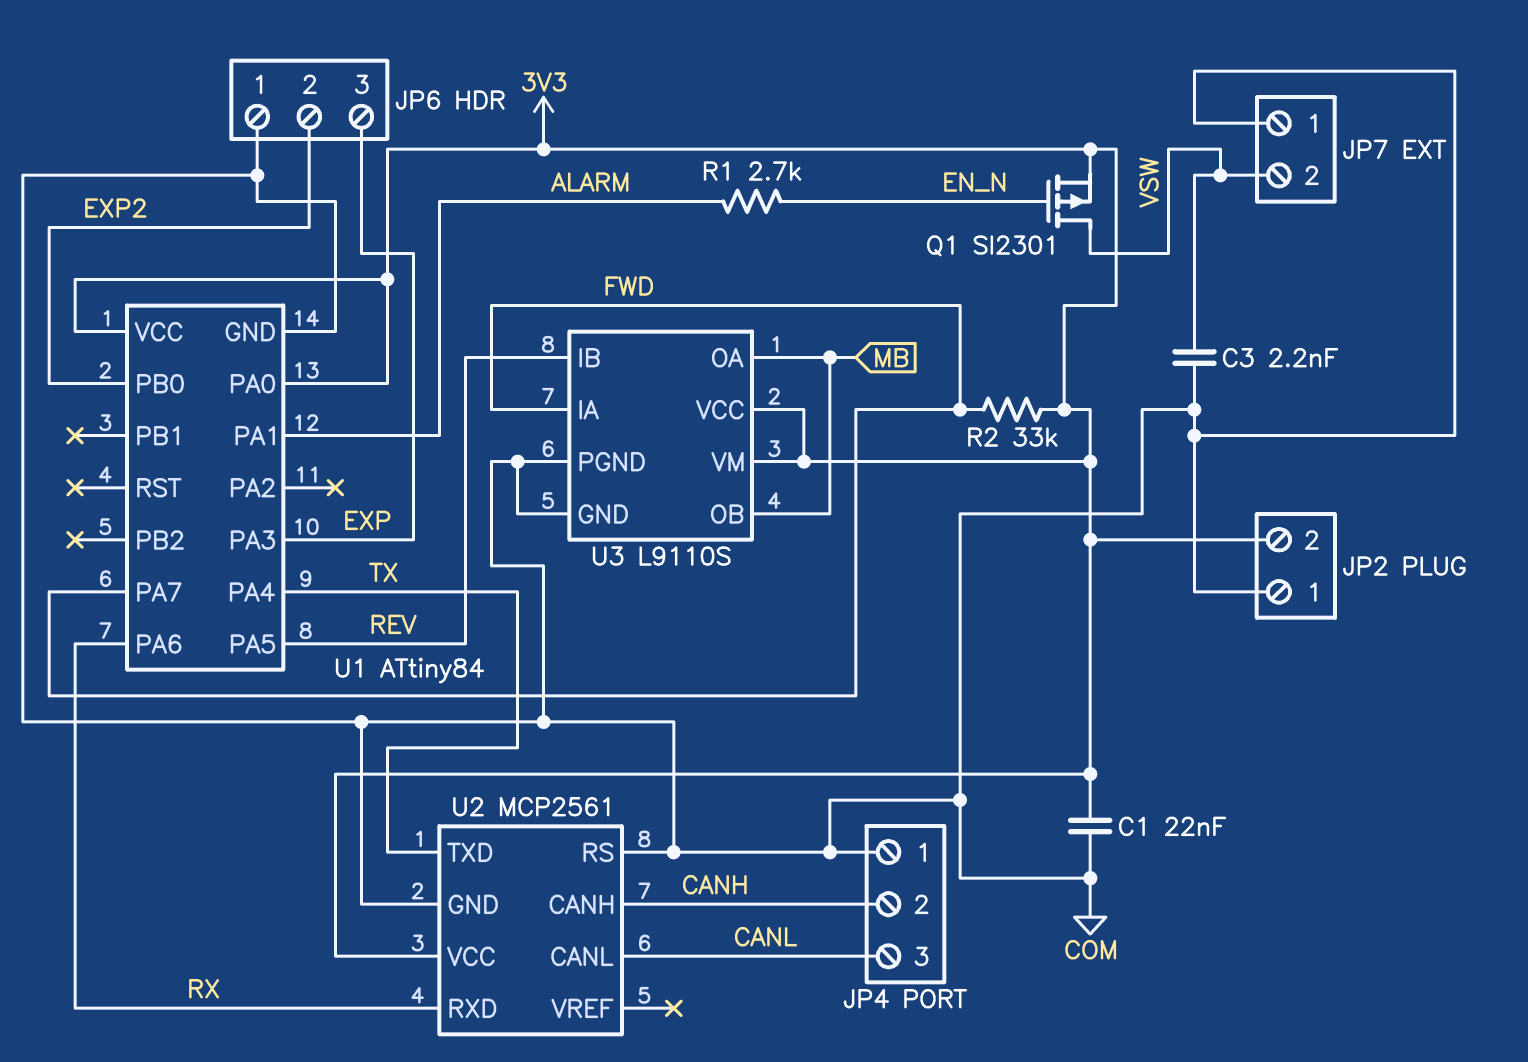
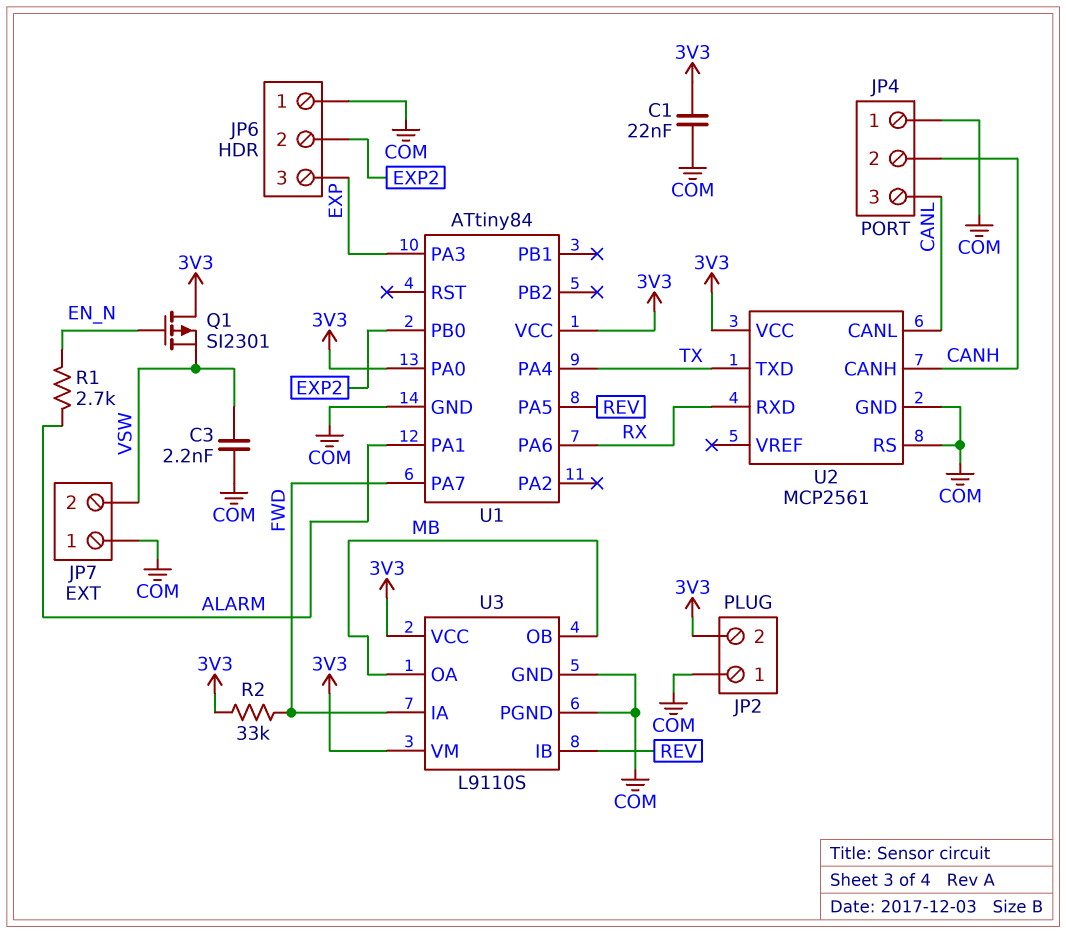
Q1: PMOS SI2301 (G EN_N, D VSW, S 3V3) -> PMOS SI2301 (G EN_N, D 3V3, S VSW)

